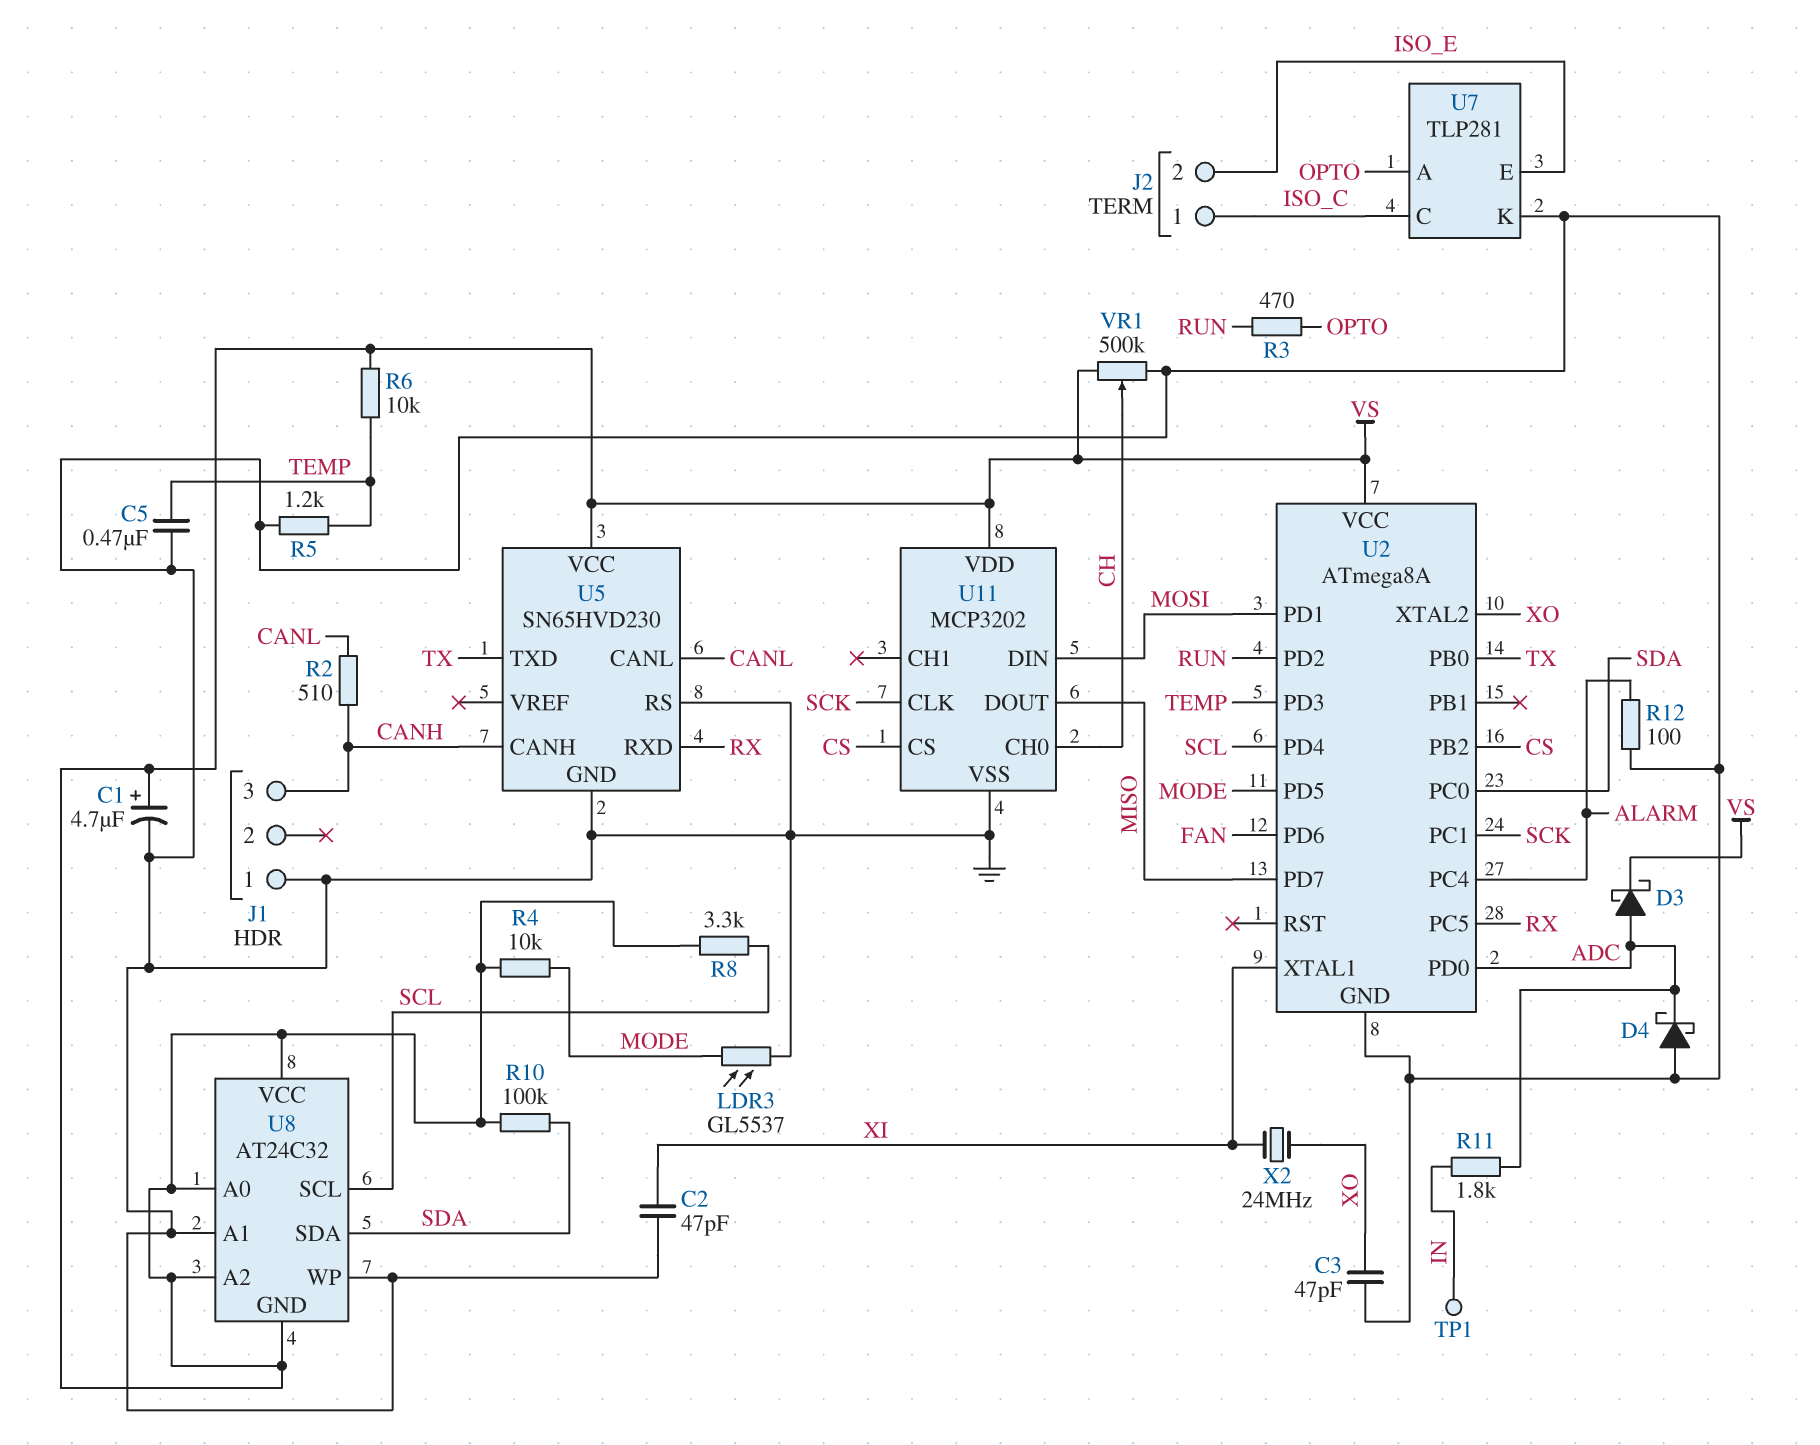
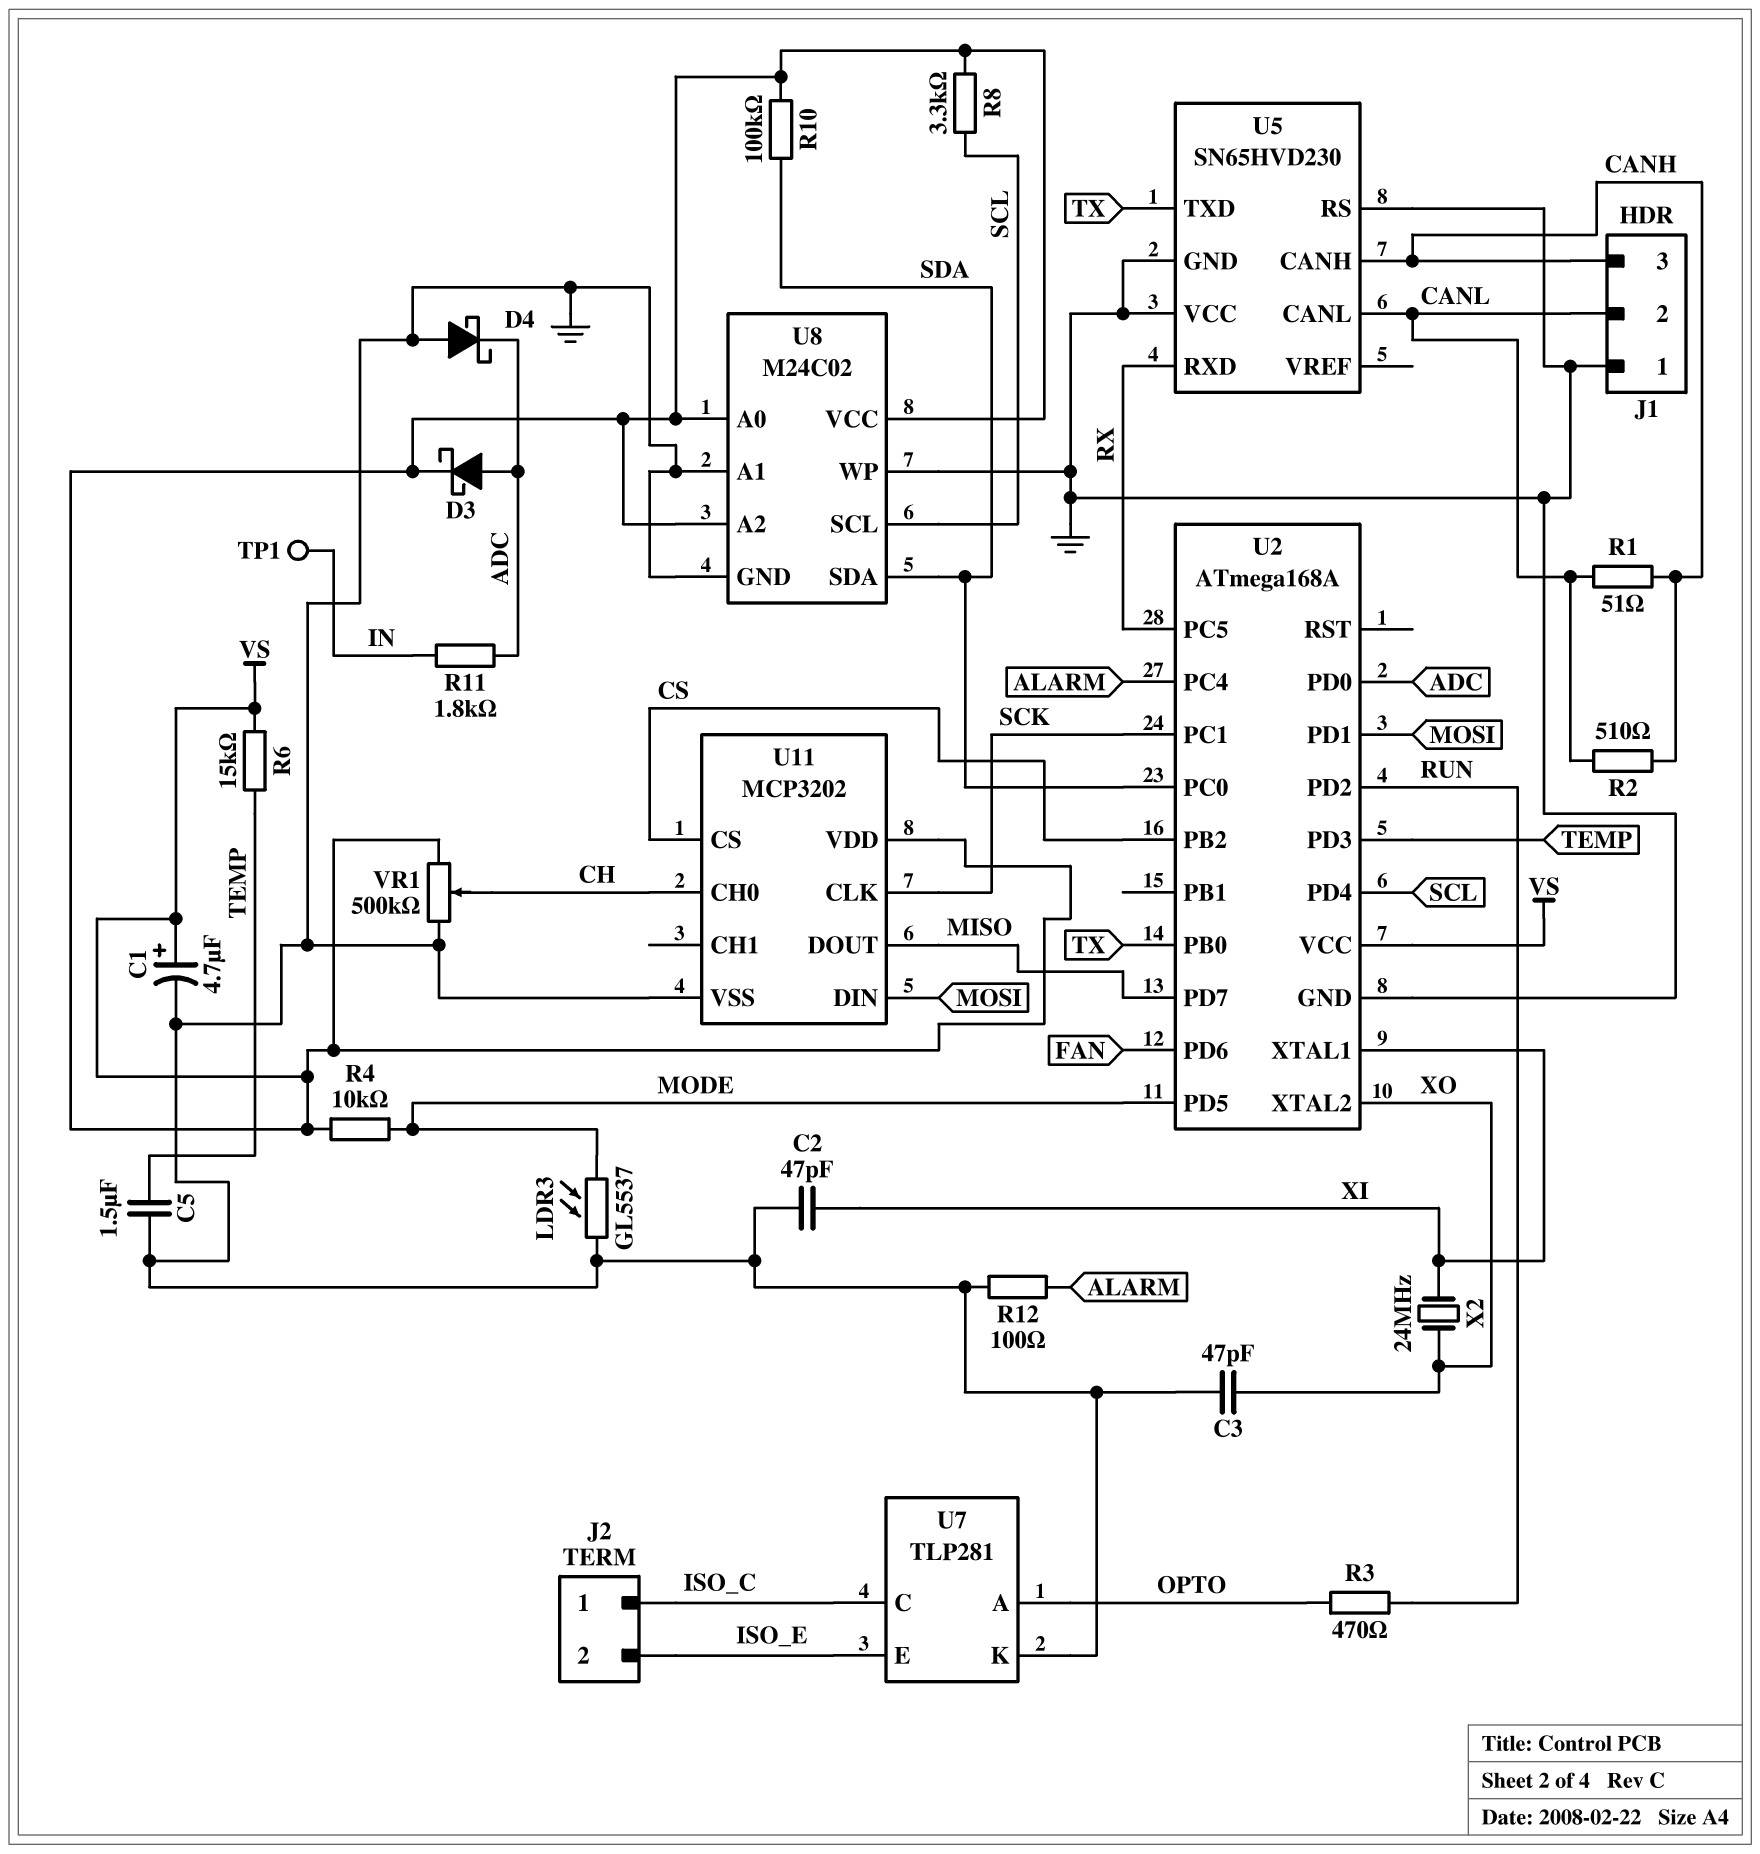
C5: 470nF (GND, TEMP) -> 1.5uF (GND, TEMP)
J1 pin 2: none -> CANL
R1: none -> 51 (CANH, CANL)
R5: 1.2k (GND, TEMP) -> none
R6: 10k (TEMP, VS) -> 15k (TEMP, VS)
U2: ATmega8A -> ATmega168A
U5 pin VCC: VS -> GND
U8: AT24C32 -> M24C02
U8 pin GND: VS -> GND

